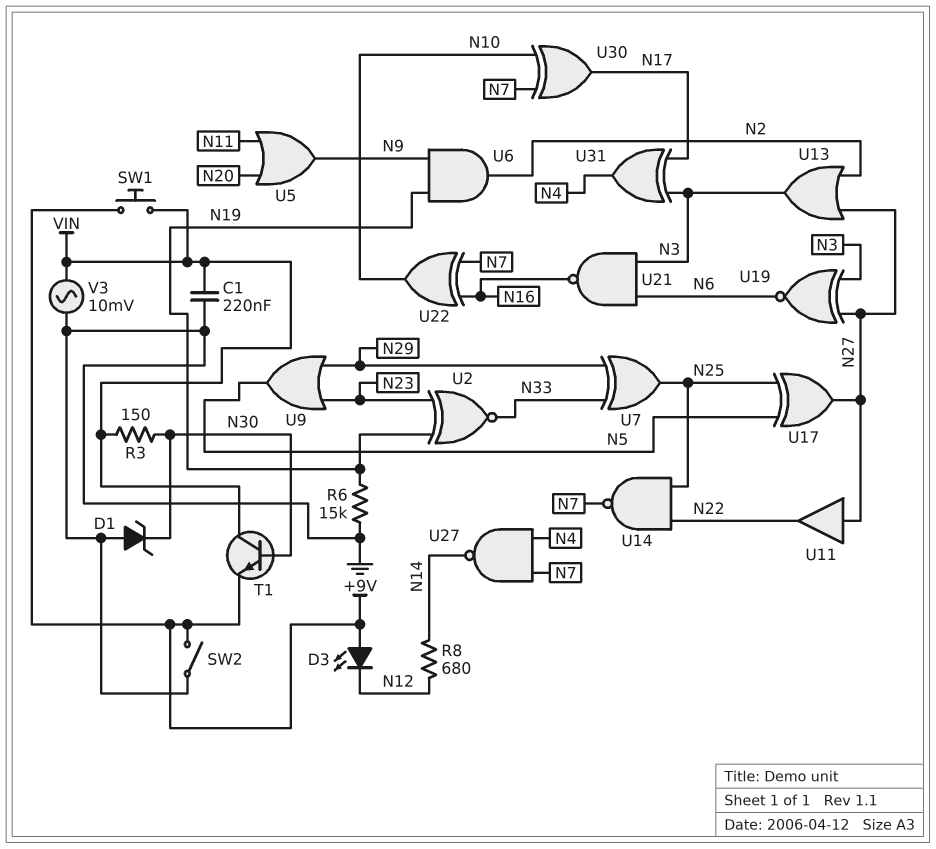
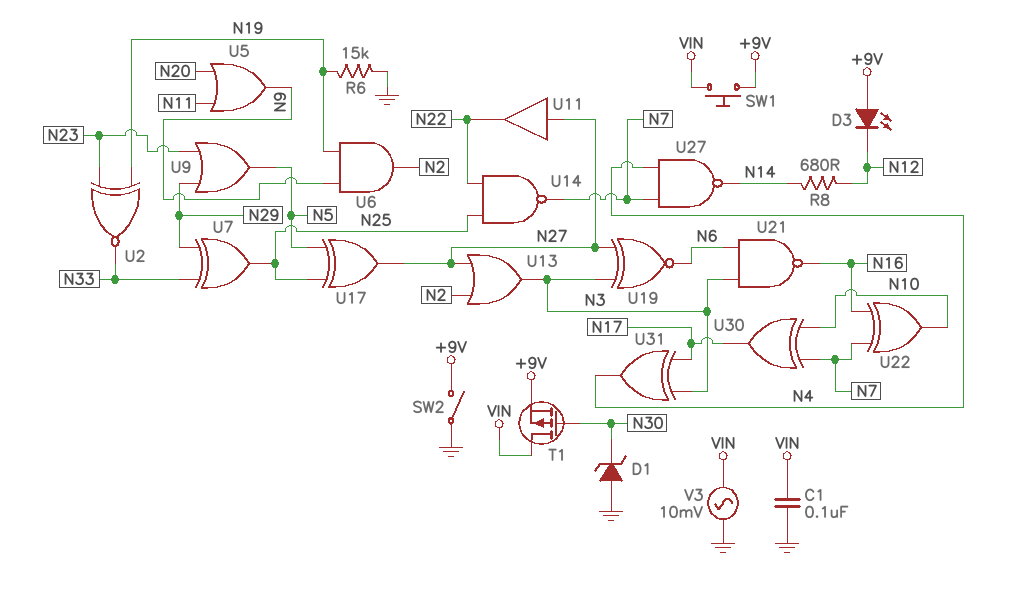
C1: 220nF (GND, VIN) -> 100nF (GND, VIN)
R3: 150 (N30, VIN) -> none
T1: NPN (B N30, C VIN, E +9V) -> PMOS (G N30, D VIN, S +9V)

